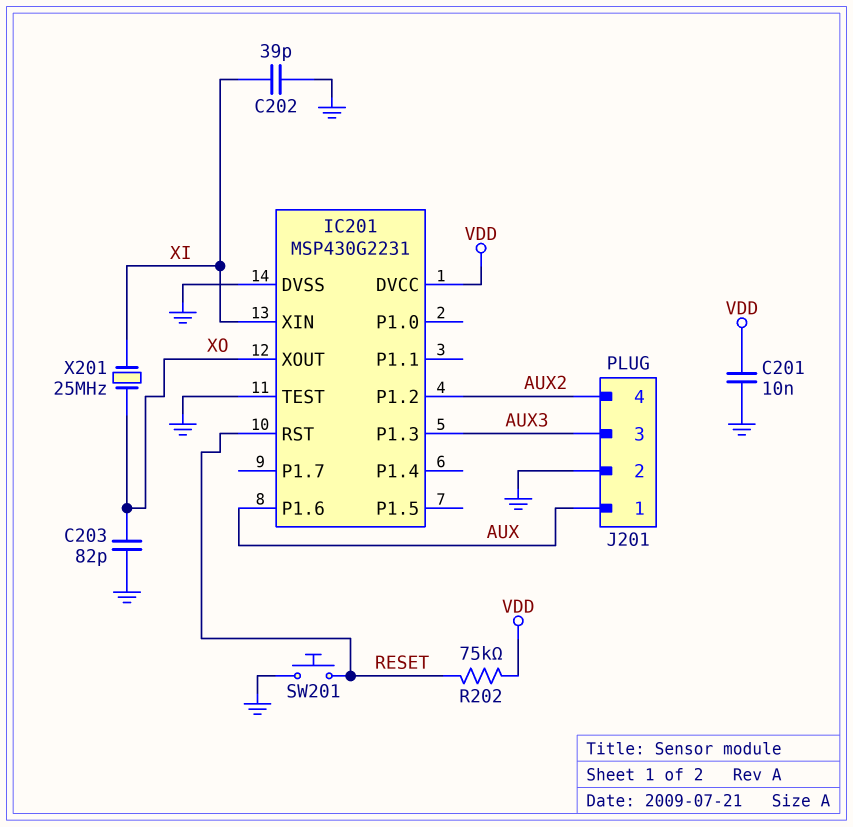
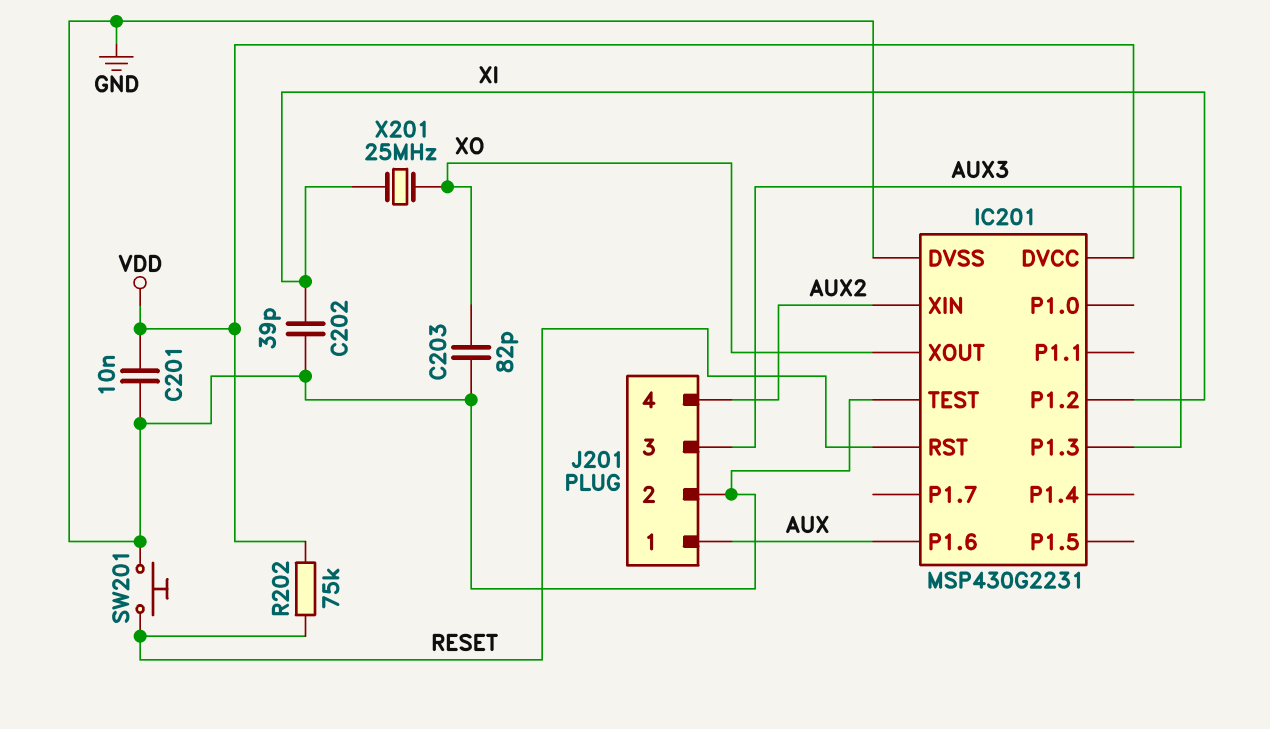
IC201 pin P1.2: AUX2 -> XI
IC201 pin XIN: XI -> AUX2

